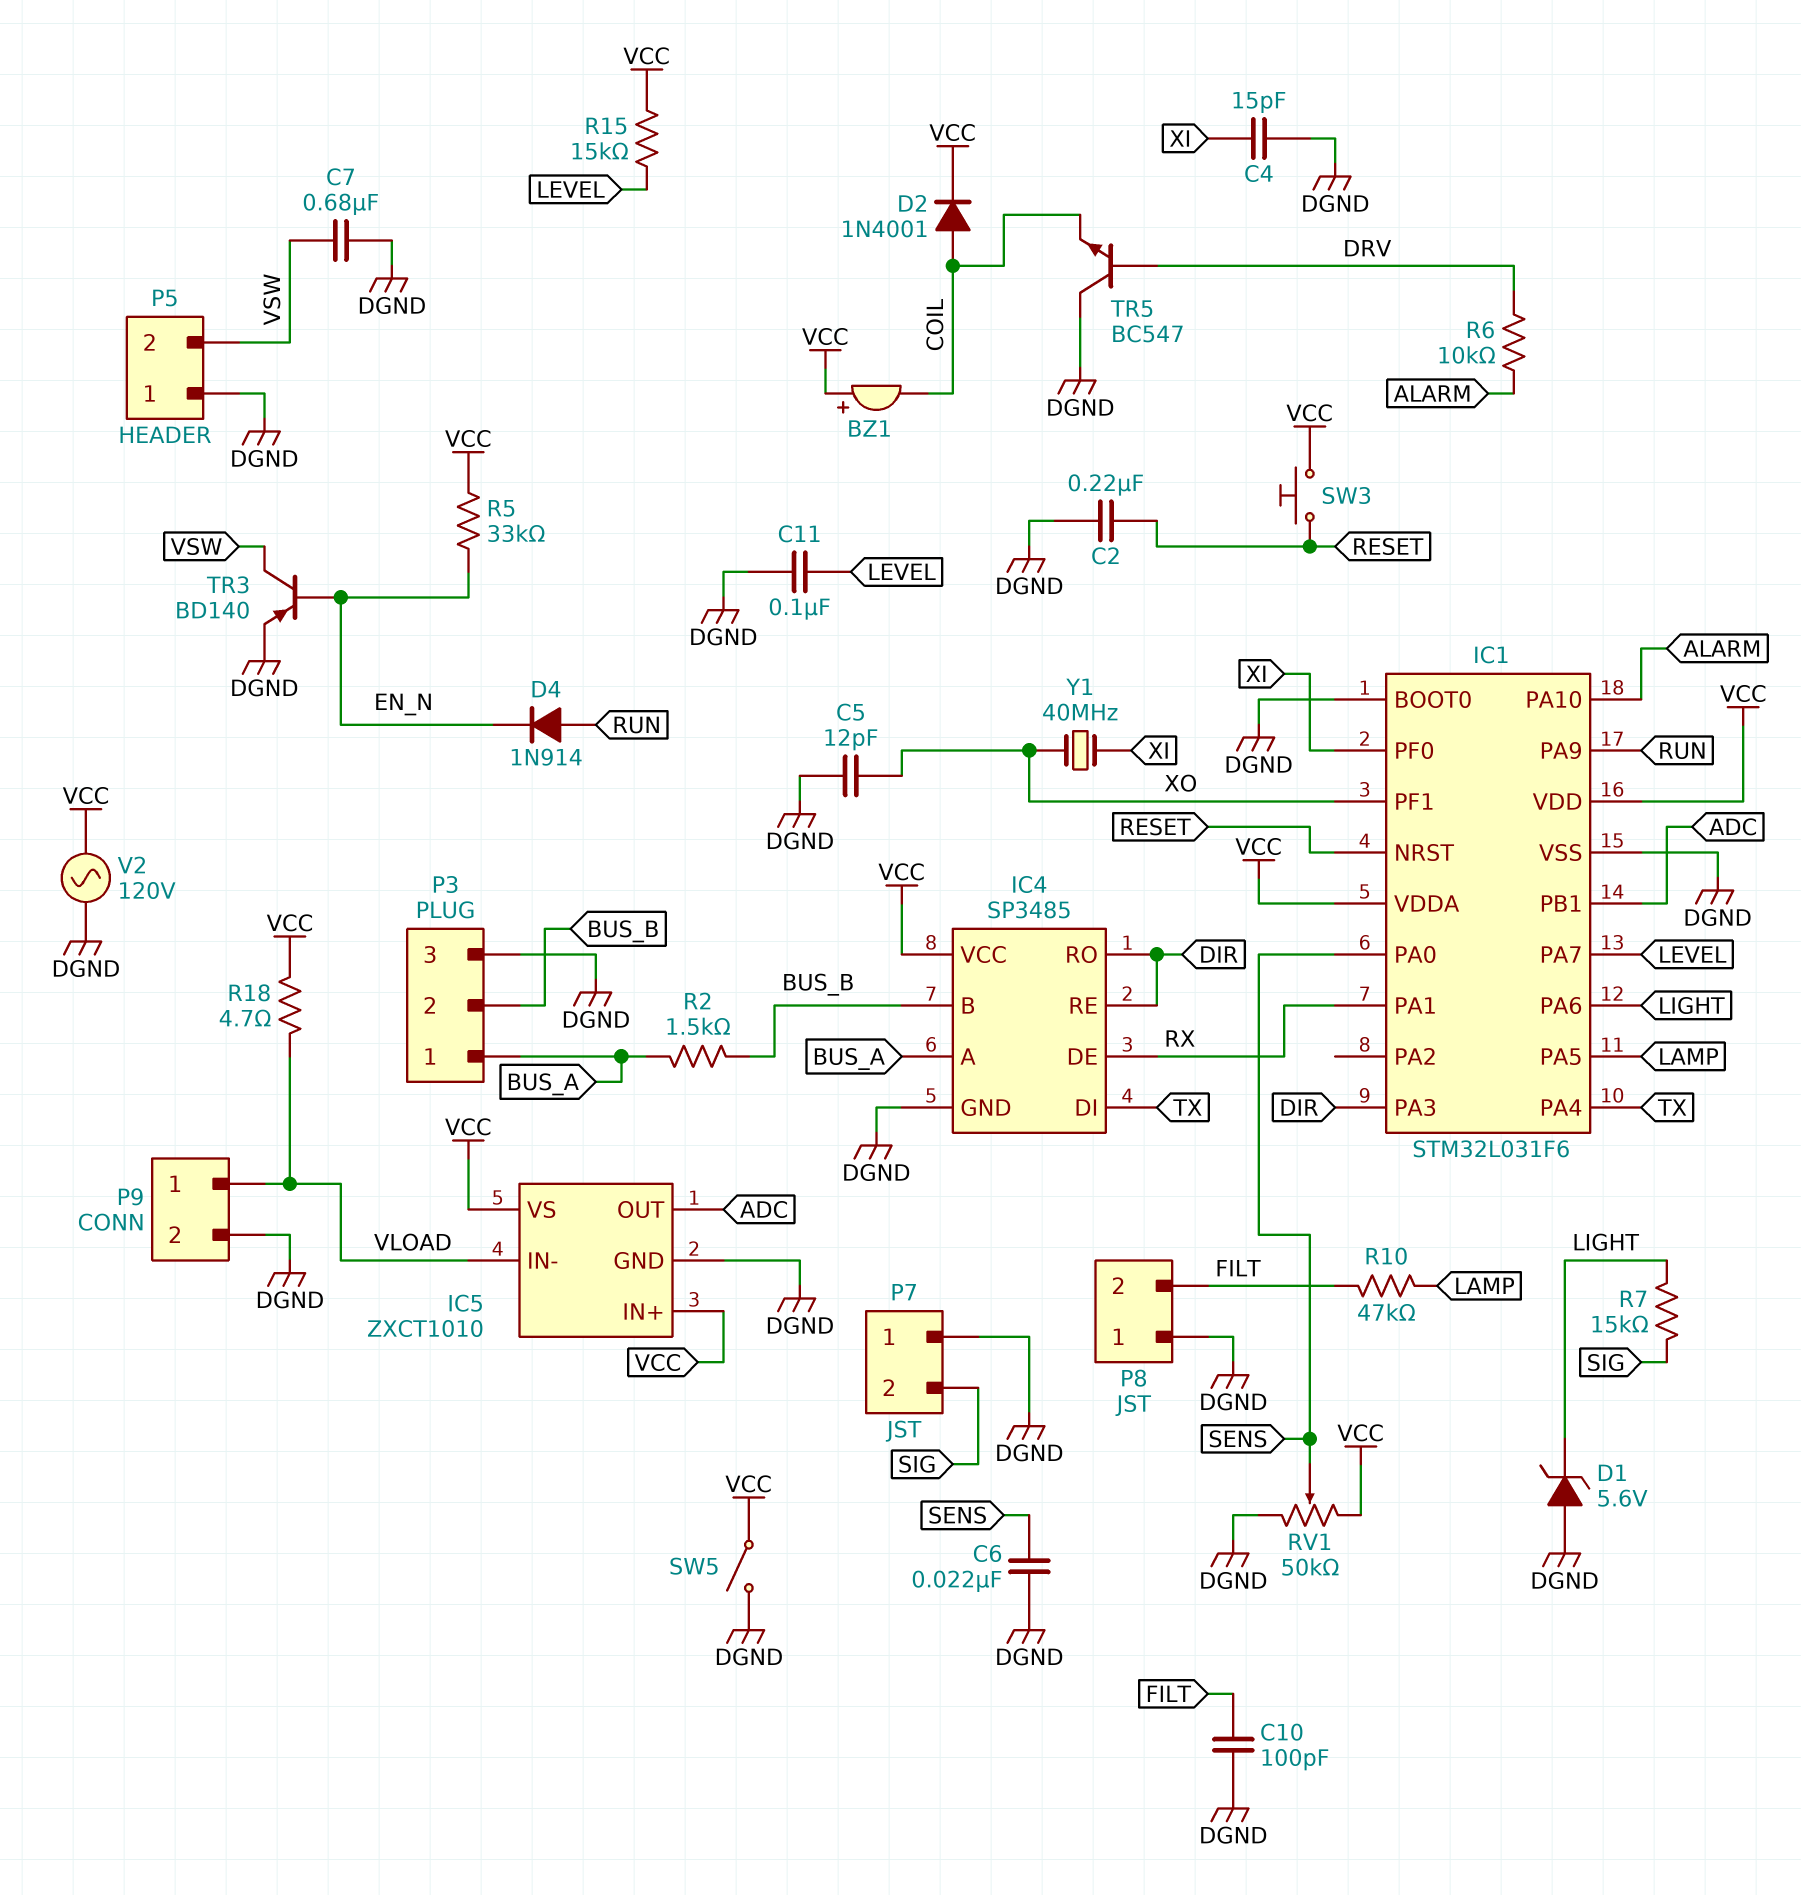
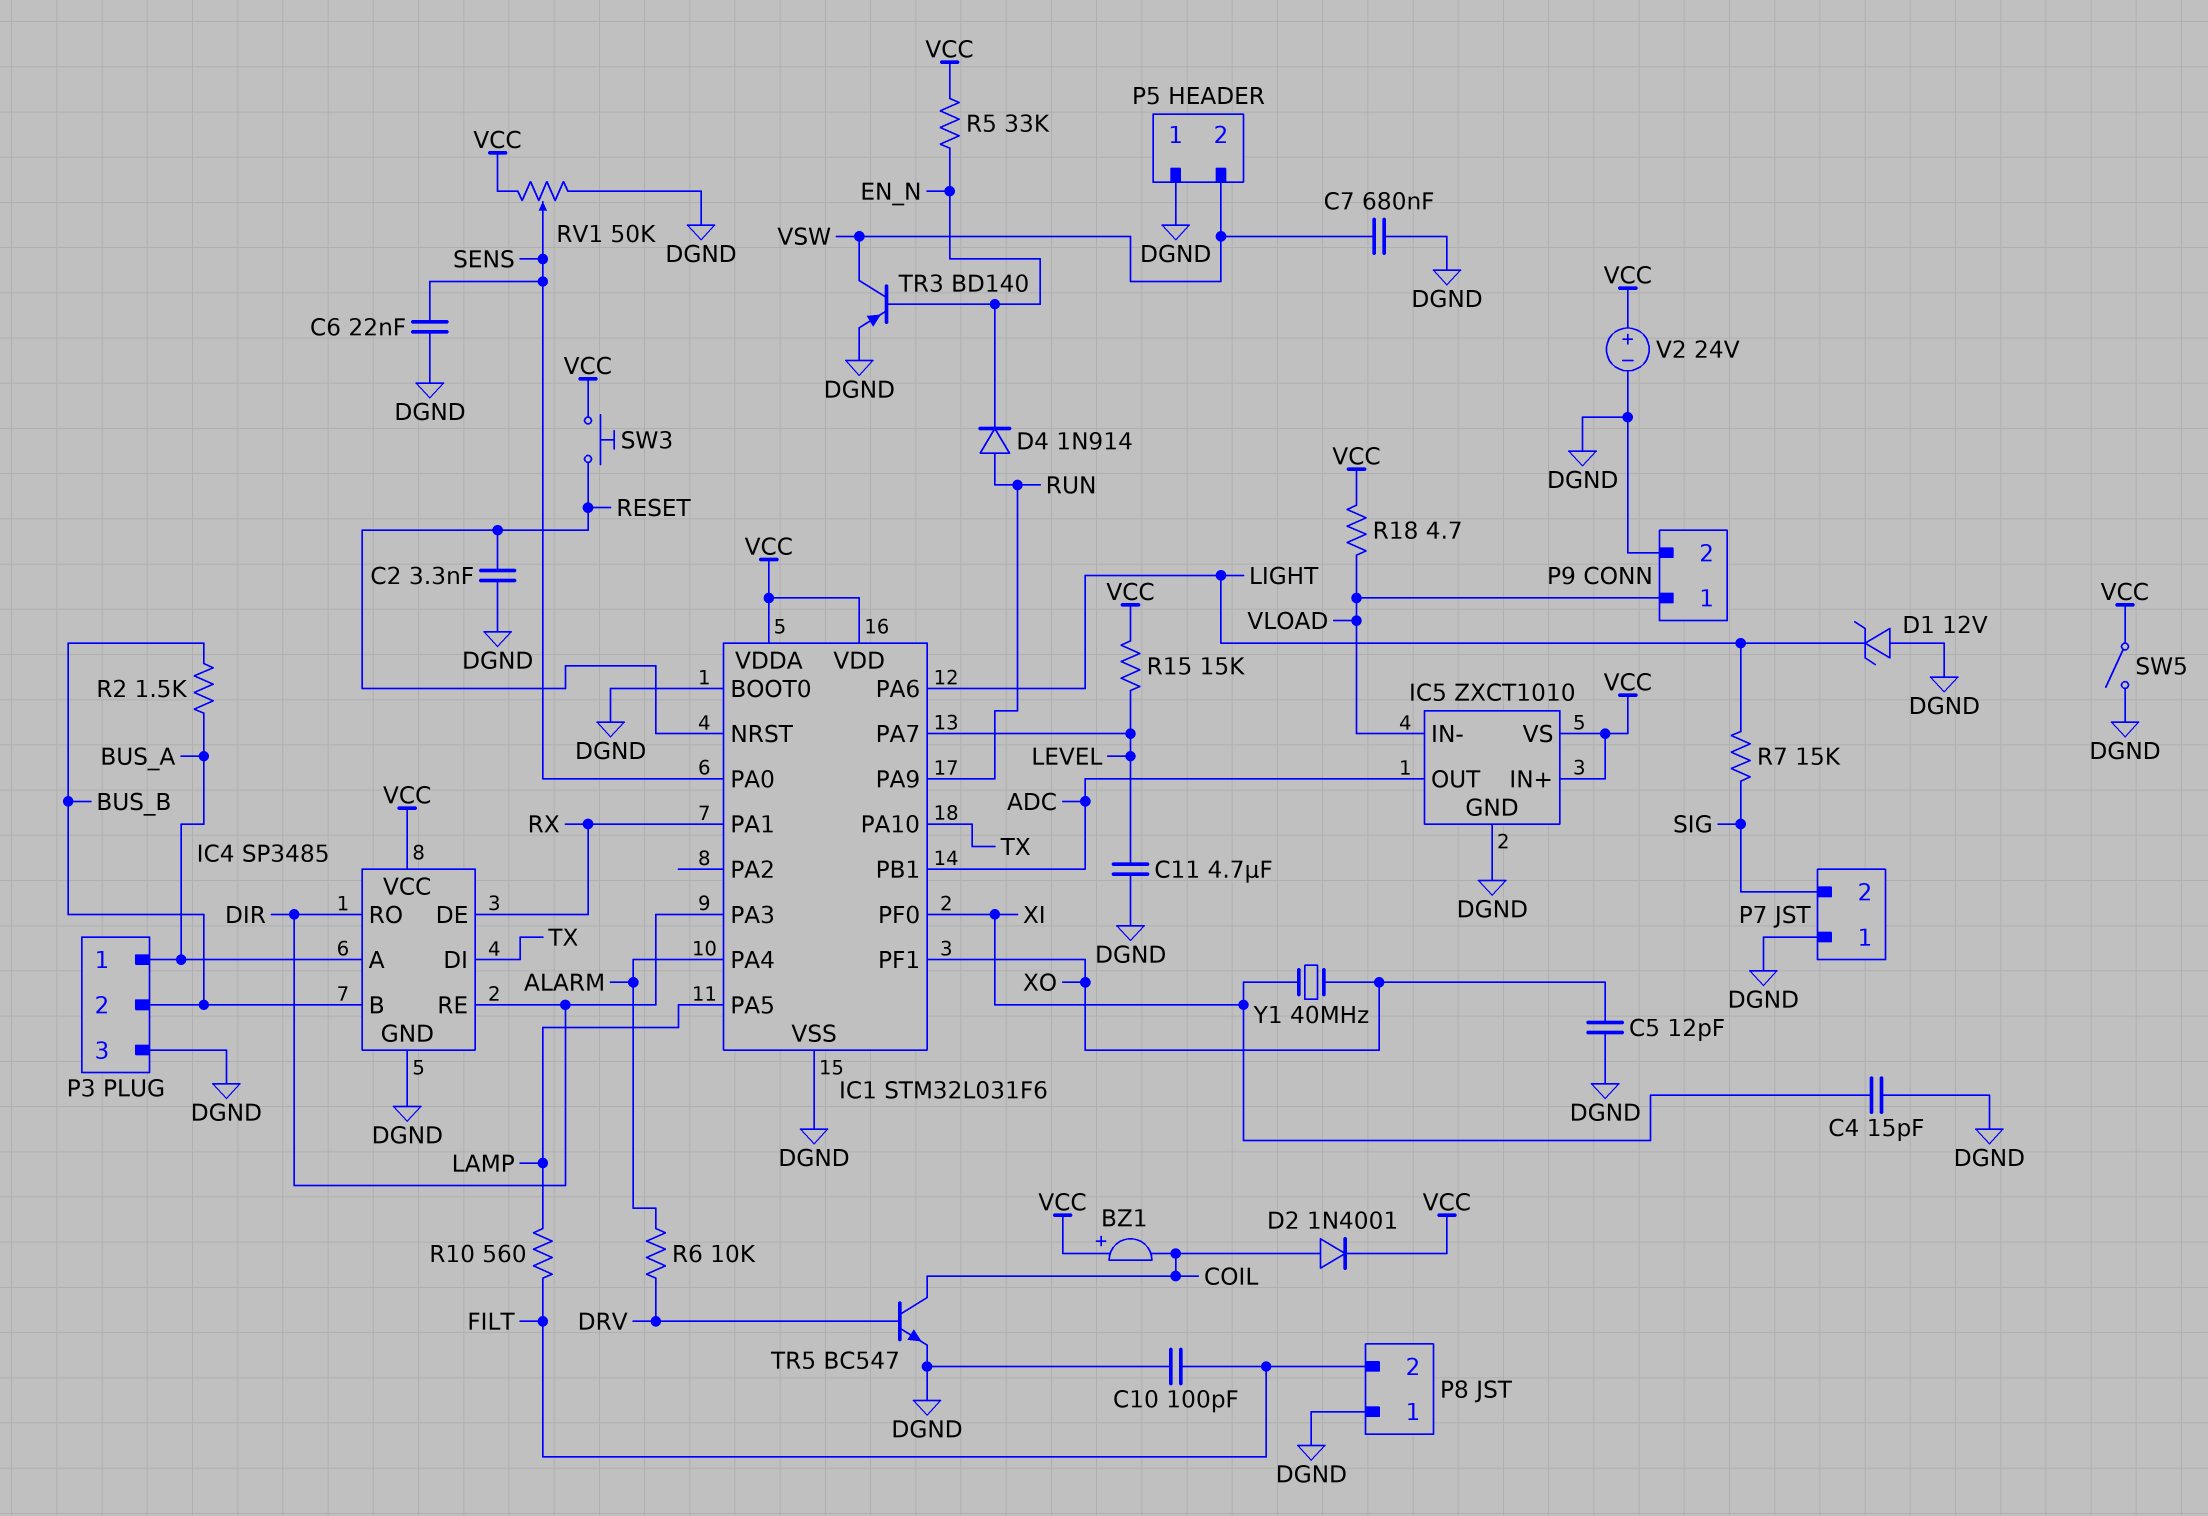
C2: 220nF (DGND, RESET) -> 3.3nF (DGND, RESET)
C11: 100nF (DGND, LEVEL) -> 4.7uF (DGND, LEVEL)
D1: zener 5.6V (A DGND, K LIGHT) -> zener 12V (A DGND, K LIGHT)
IC1 pin PA4: TX -> ALARM
IC1 pin PA10: ALARM -> TX
R10: 47k (FILT, LAMP) -> 560 (FILT, LAMP)
TR5: NPN BC547 (B DRV, C DGND, E COIL) -> NPN BC547 (B DRV, C COIL, E DGND)
V2: AC 120V (DGND, VCC) -> 24V (plus VCC, minus DGND)

